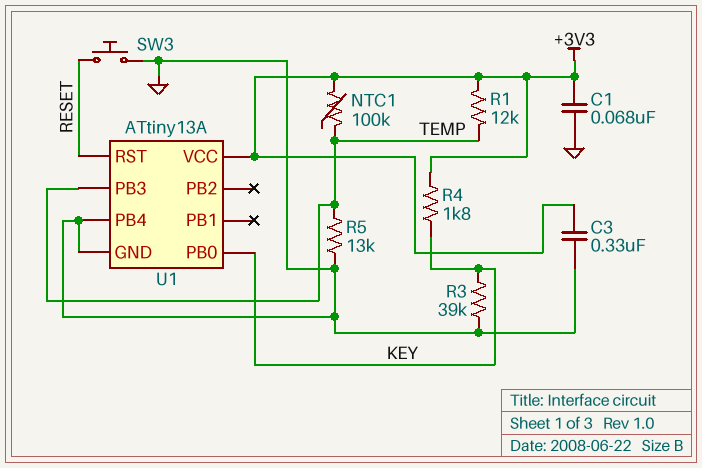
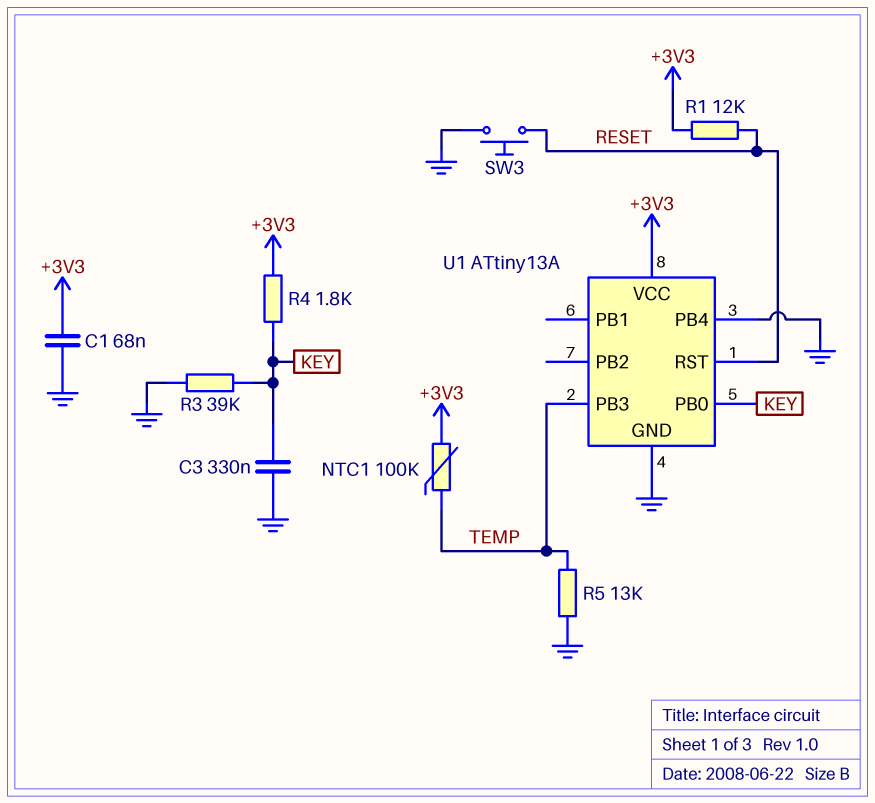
C3: 330nF (+3V3, GND) -> 330nF (GND, KEY)
R1: 12k (+3V3, TEMP) -> 12k (+3V3, RESET)

